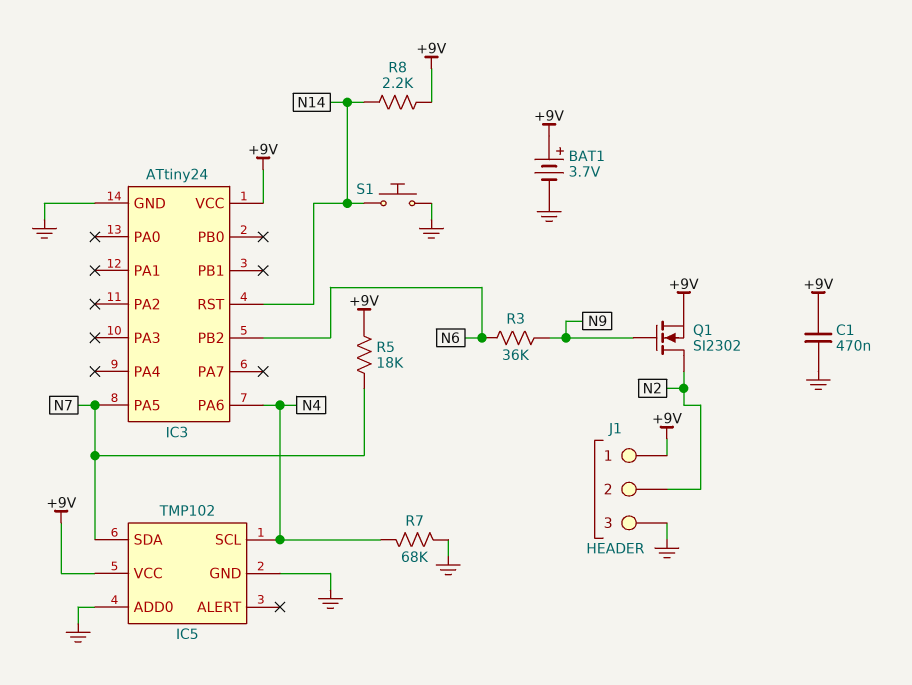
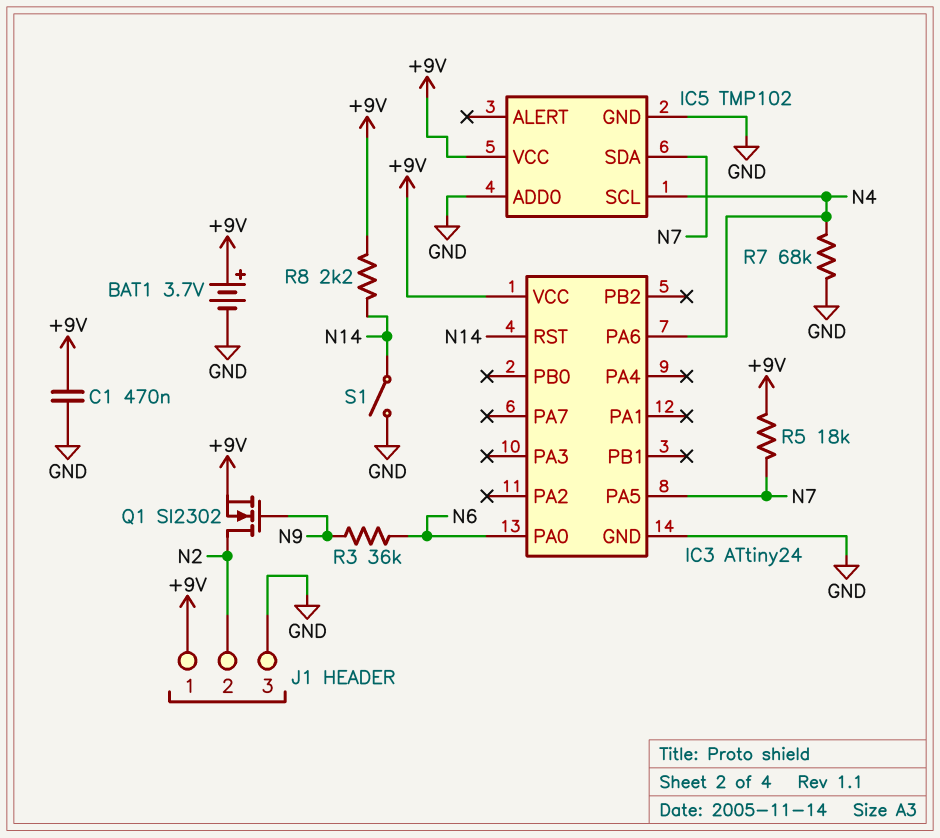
IC3 pin PA0: none -> N6
IC3 pin PB2: N6 -> none
S1: button (GND, N14) -> switch (GND, N14)

